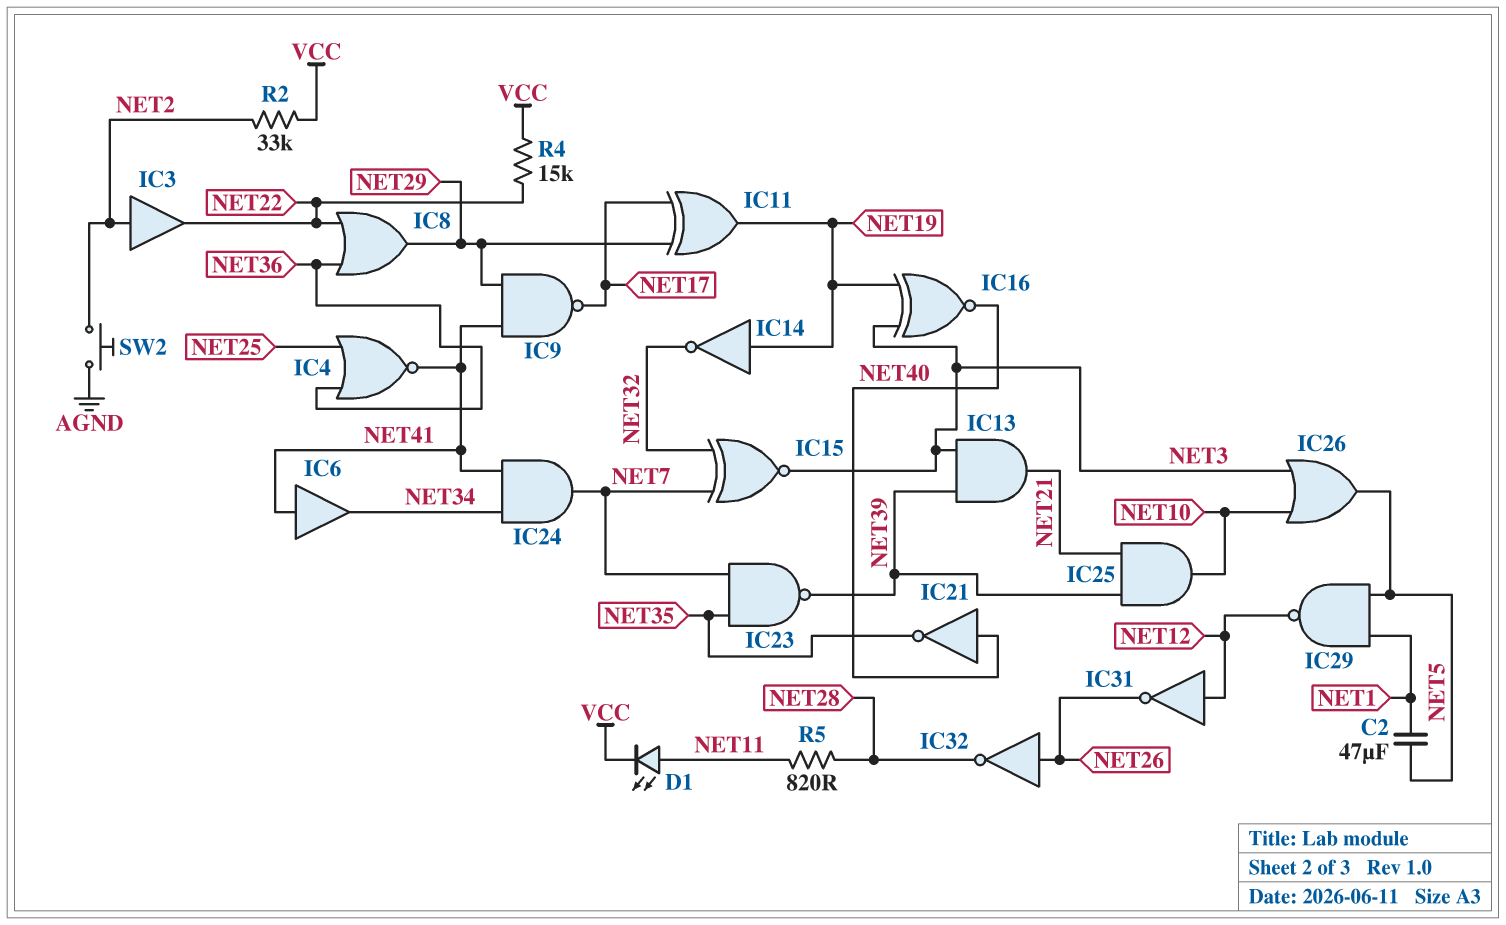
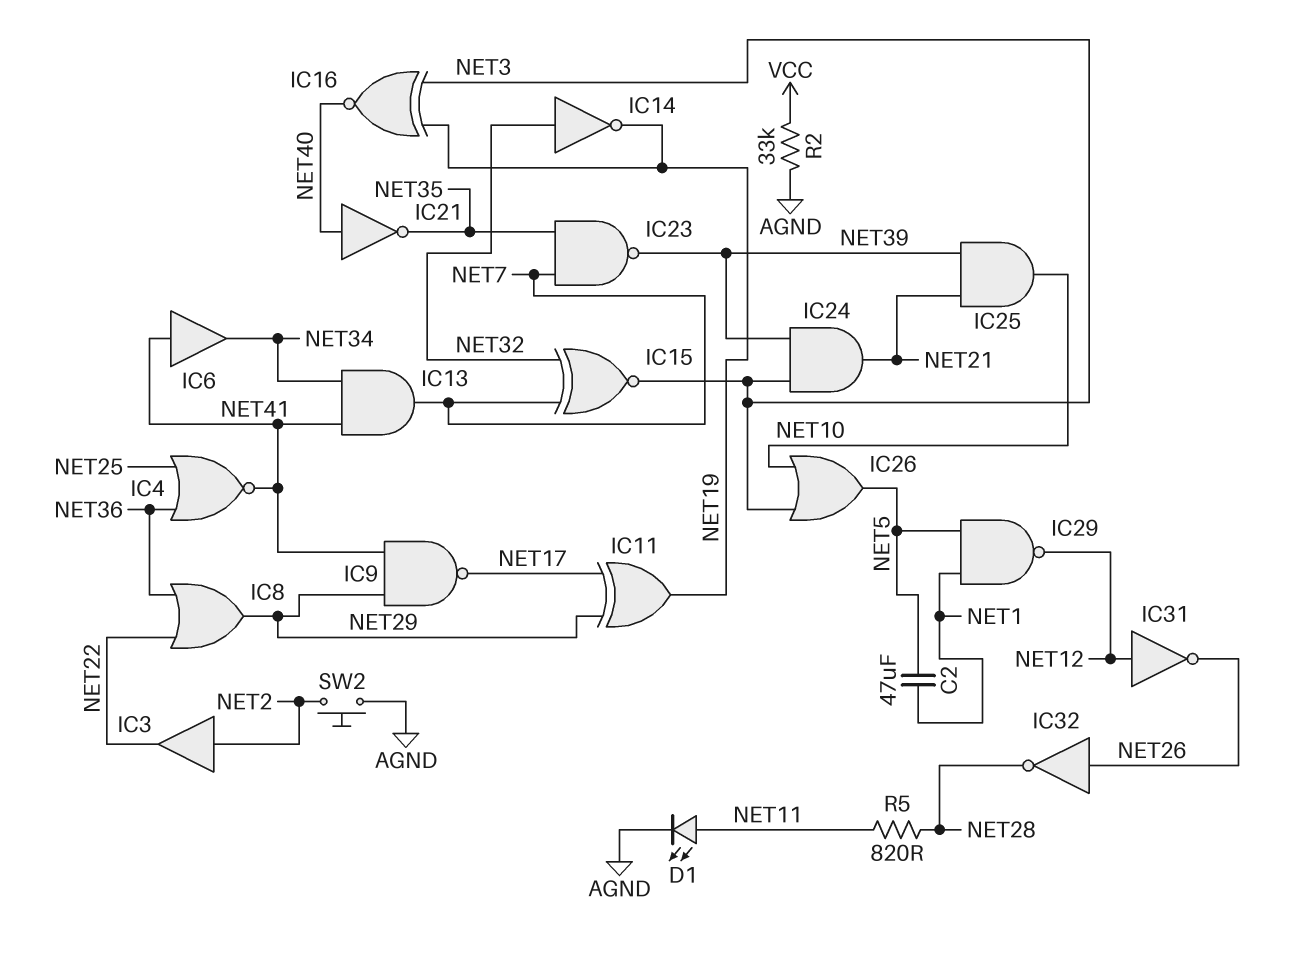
D1: LED (A NET11, K VCC) -> LED (A NET11, K AGND)
IC13: AND (in NET3, in NET39, out NET21) -> AND (in NET34, in NET41, out NET7)
IC14: NOT (in NET19, out NET32) -> NOT (in NET32, out NET19)
IC24: AND (in NET34, in NET41, out NET7) -> AND (in NET3, in NET39, out NET21)
R2: 33k (NET2, VCC) -> 33k (AGND, VCC)
R4: 15k (NET22, VCC) -> none

